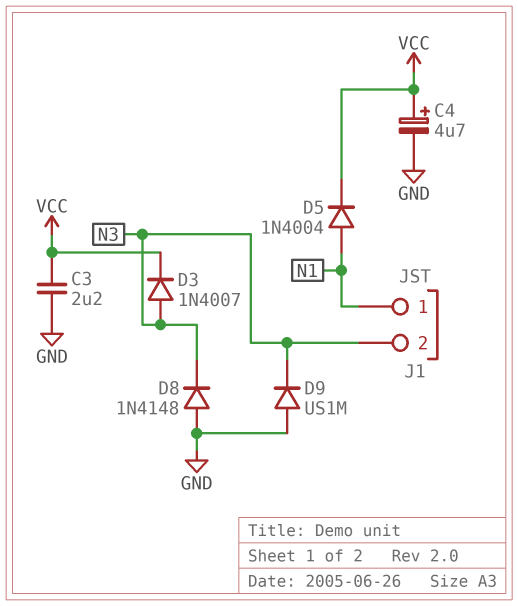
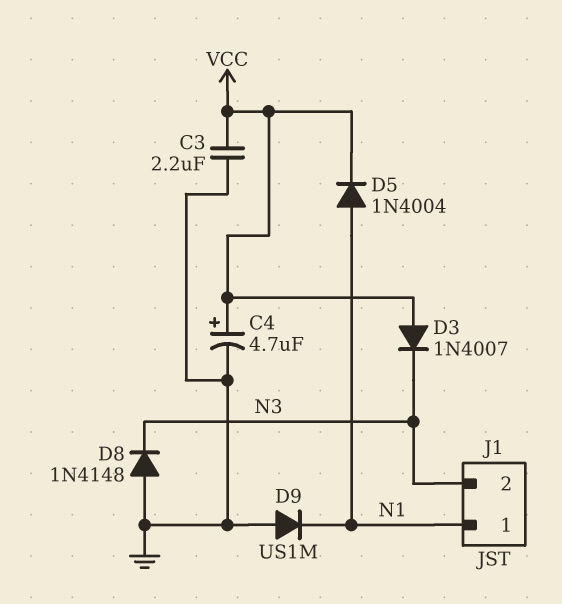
D3: diode 1N4007 (A N3, K VCC) -> diode 1N4007 (A VCC, K N3)
D9: diode US1M (A GND, K N3) -> diode US1M (A GND, K N1)

